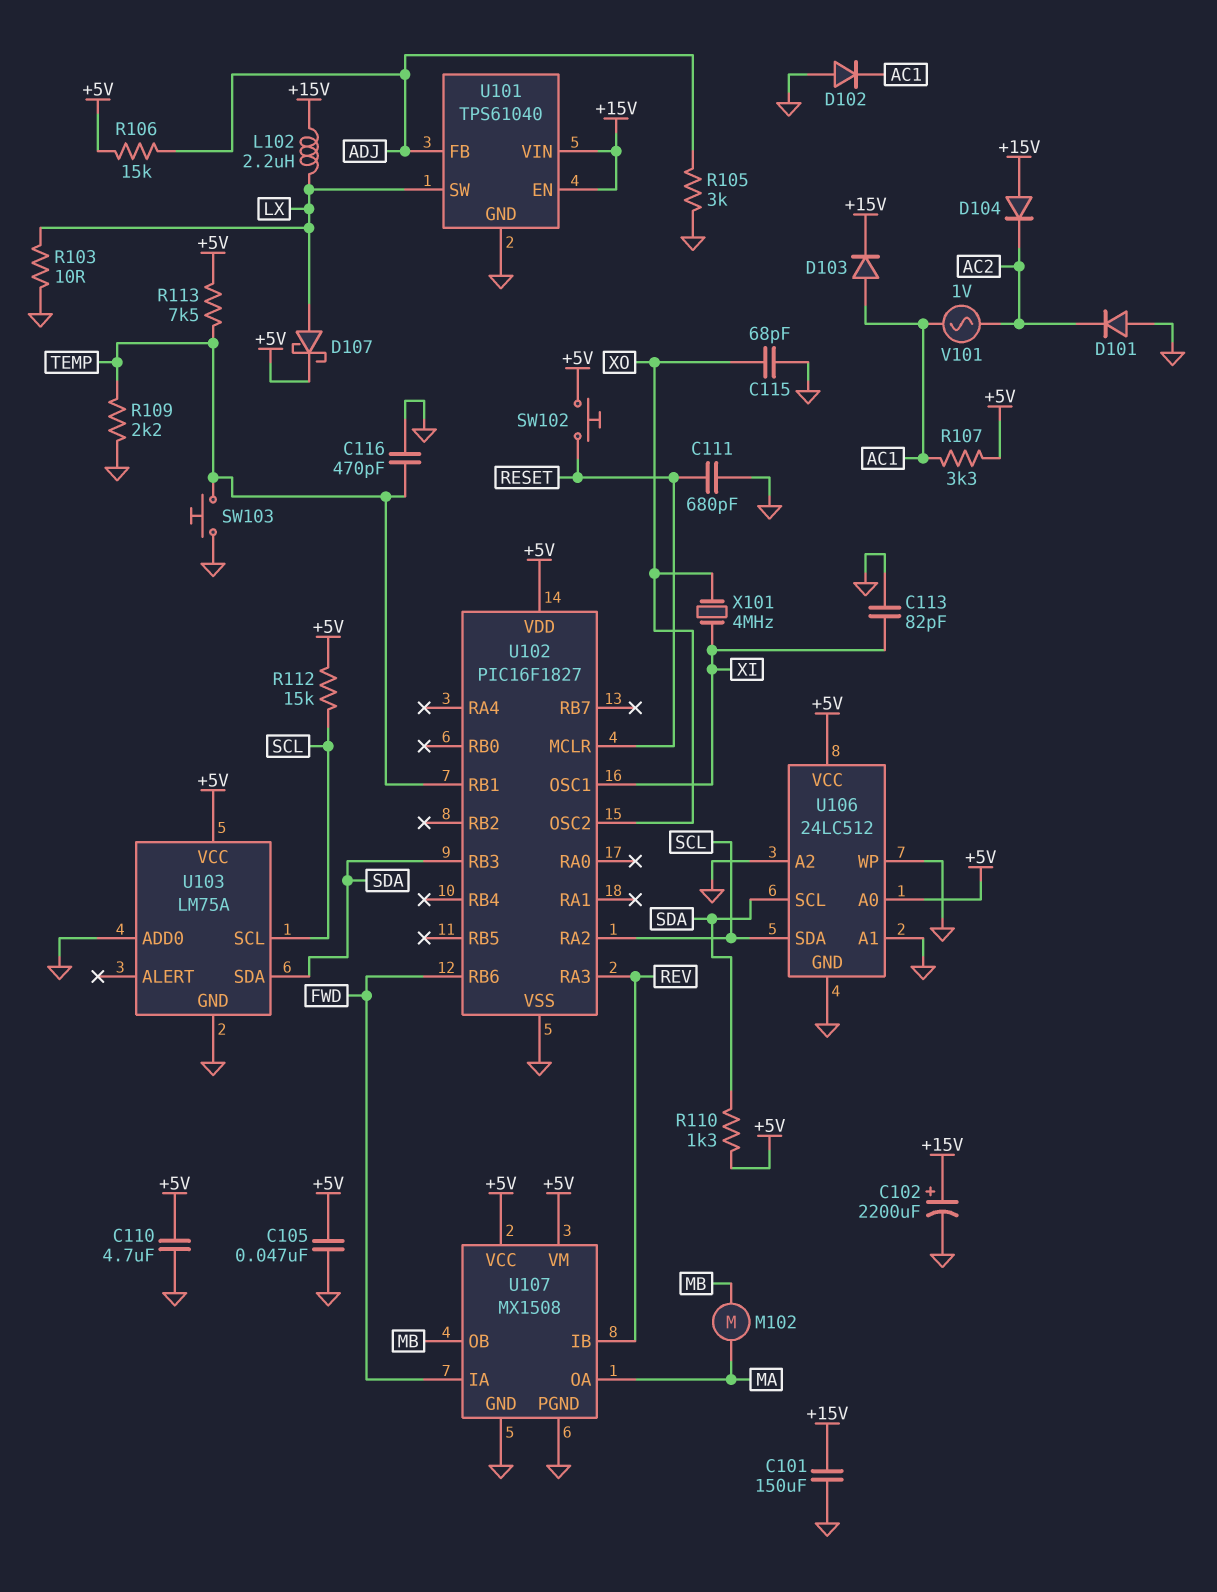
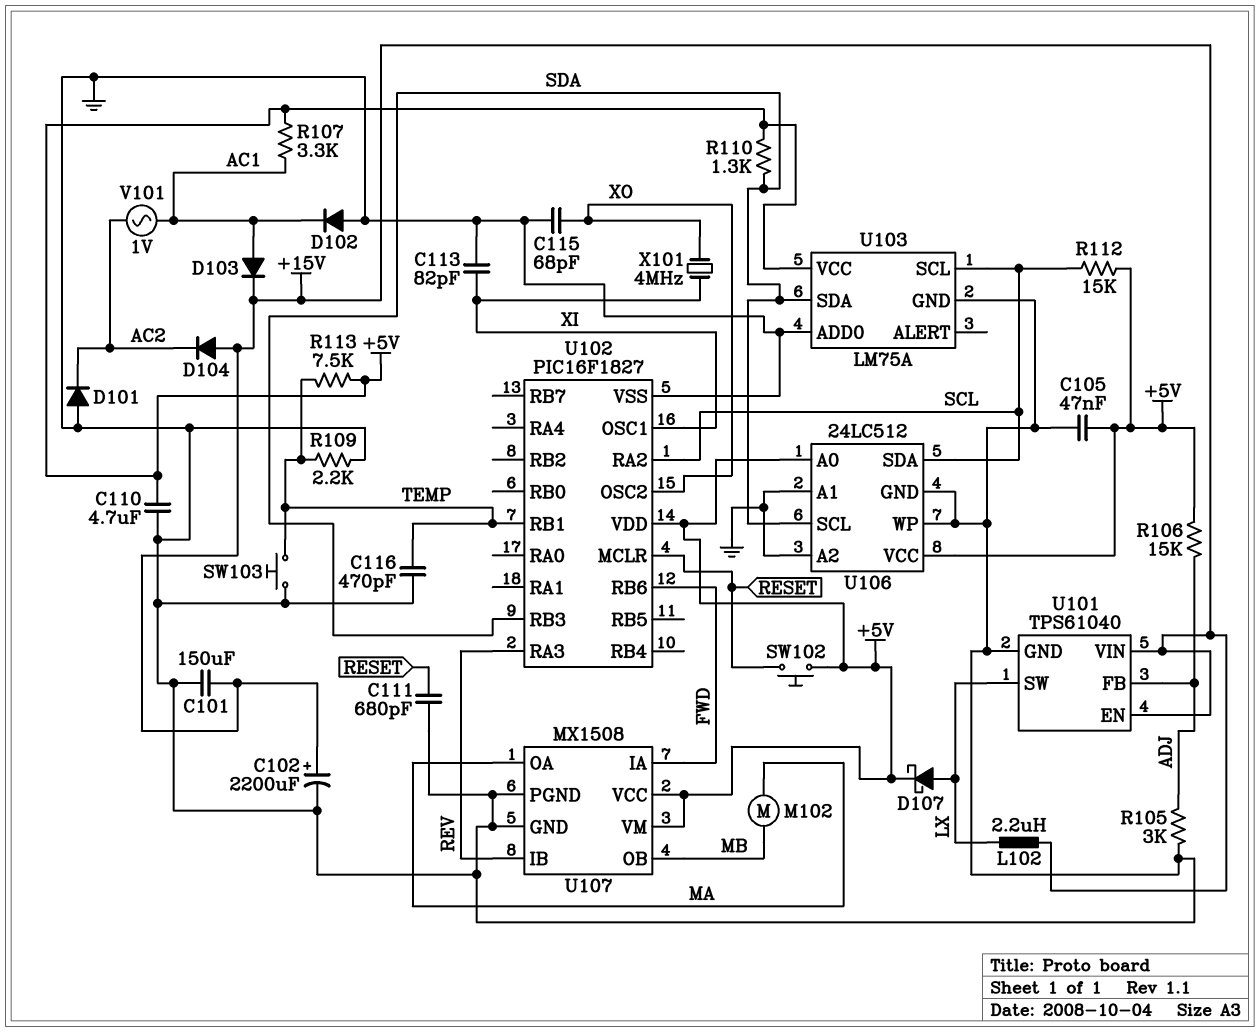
R103: 10 (GND, LX) -> none

